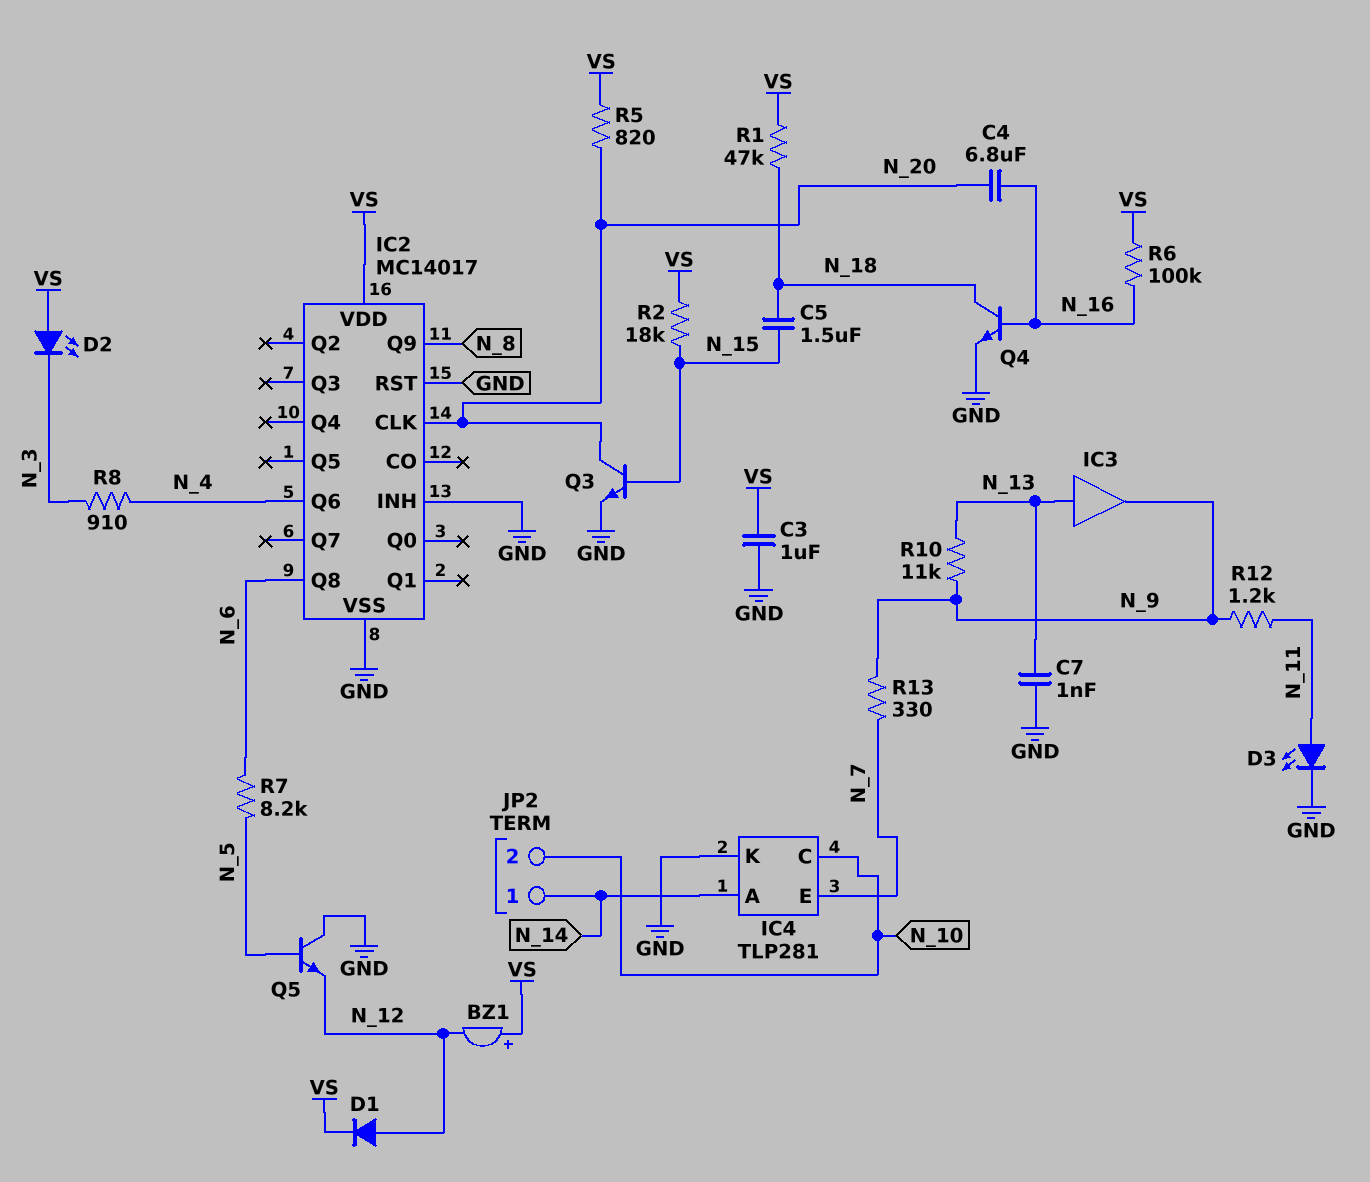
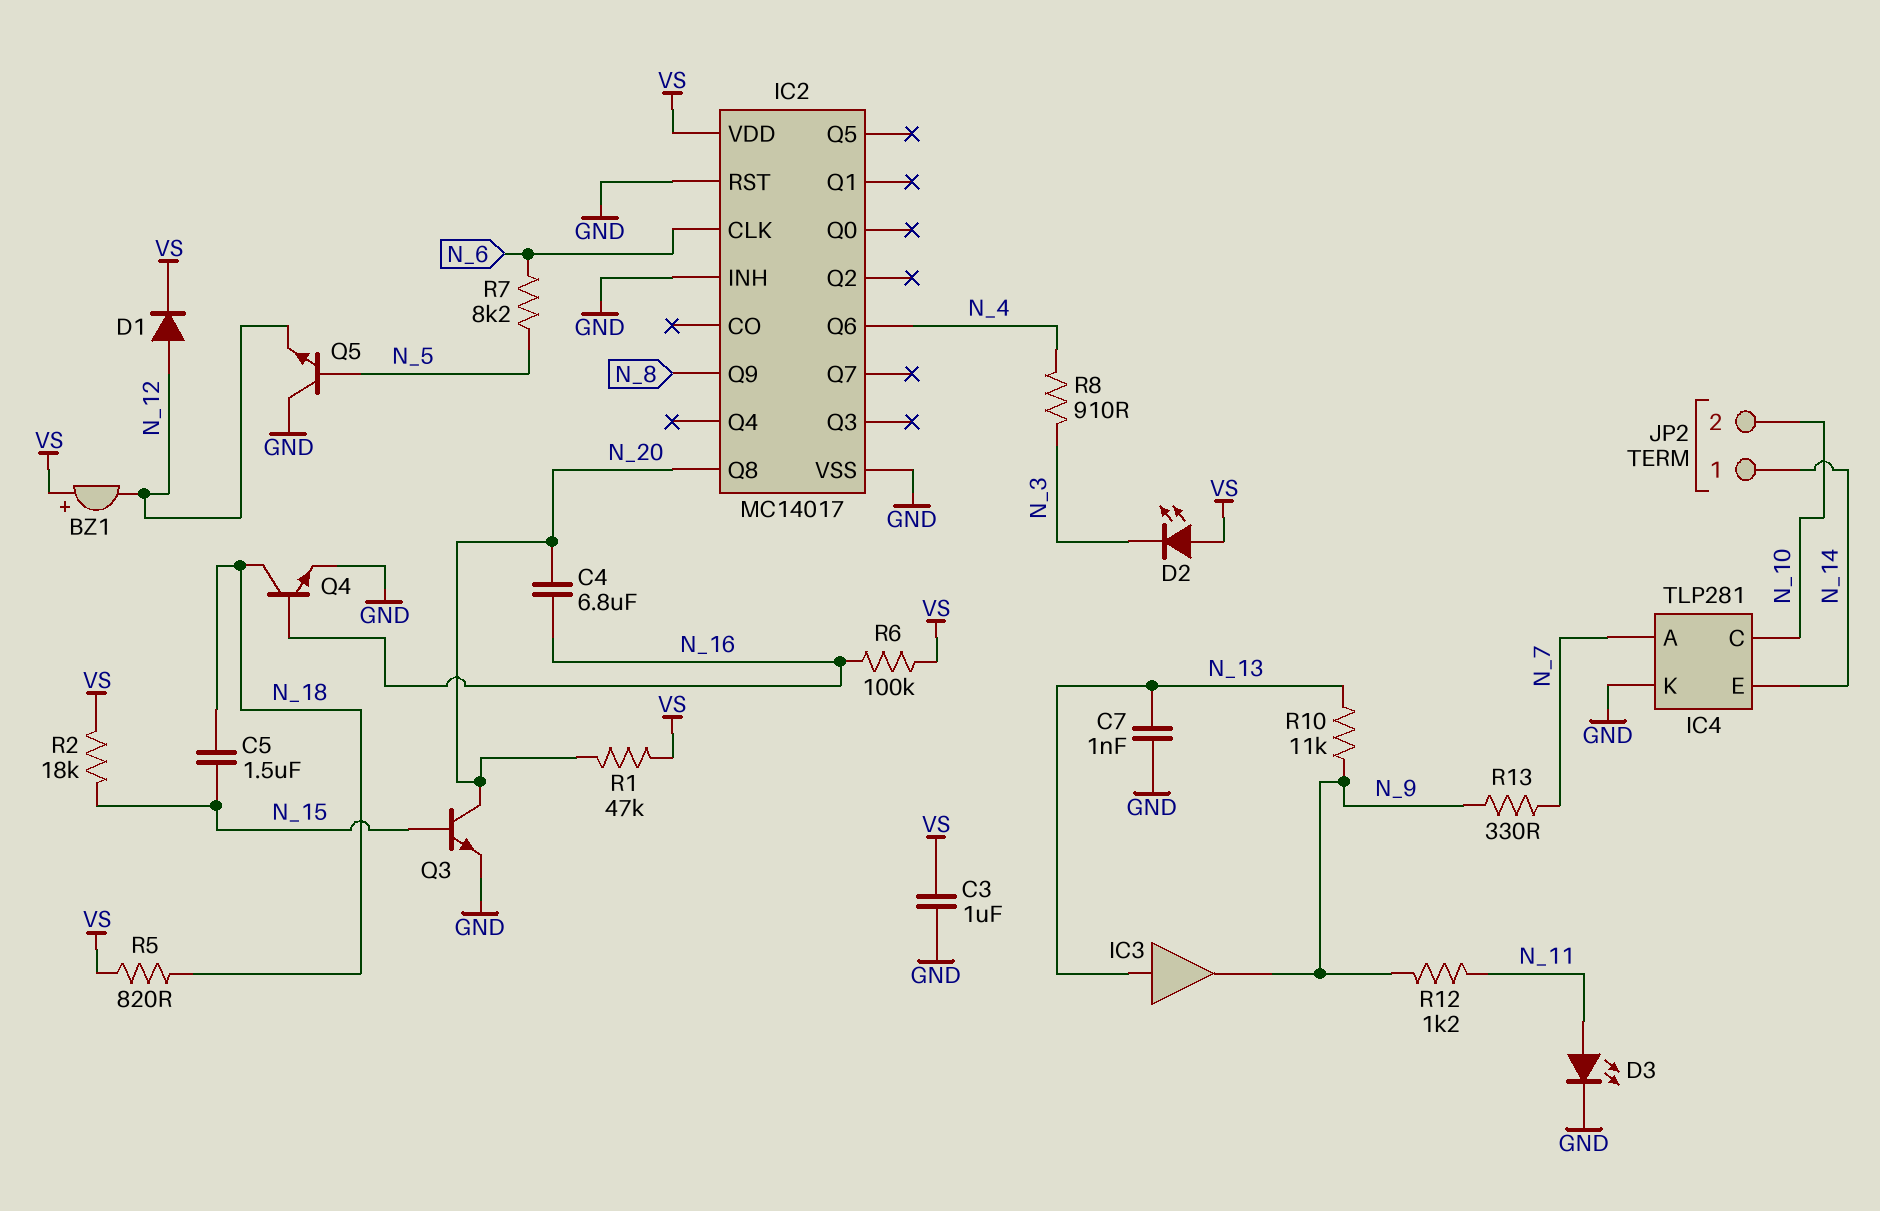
IC2 pin CLK: N_20 -> N_6
IC2 pin Q8: N_6 -> N_20
IC4 pin A: N_14 -> N_7
IC4 pin E: N_7 -> N_14
R1: 47k (N_18, VS) -> 47k (N_20, VS)
R5: 820 (N_20, VS) -> 820 (N_18, VS)

